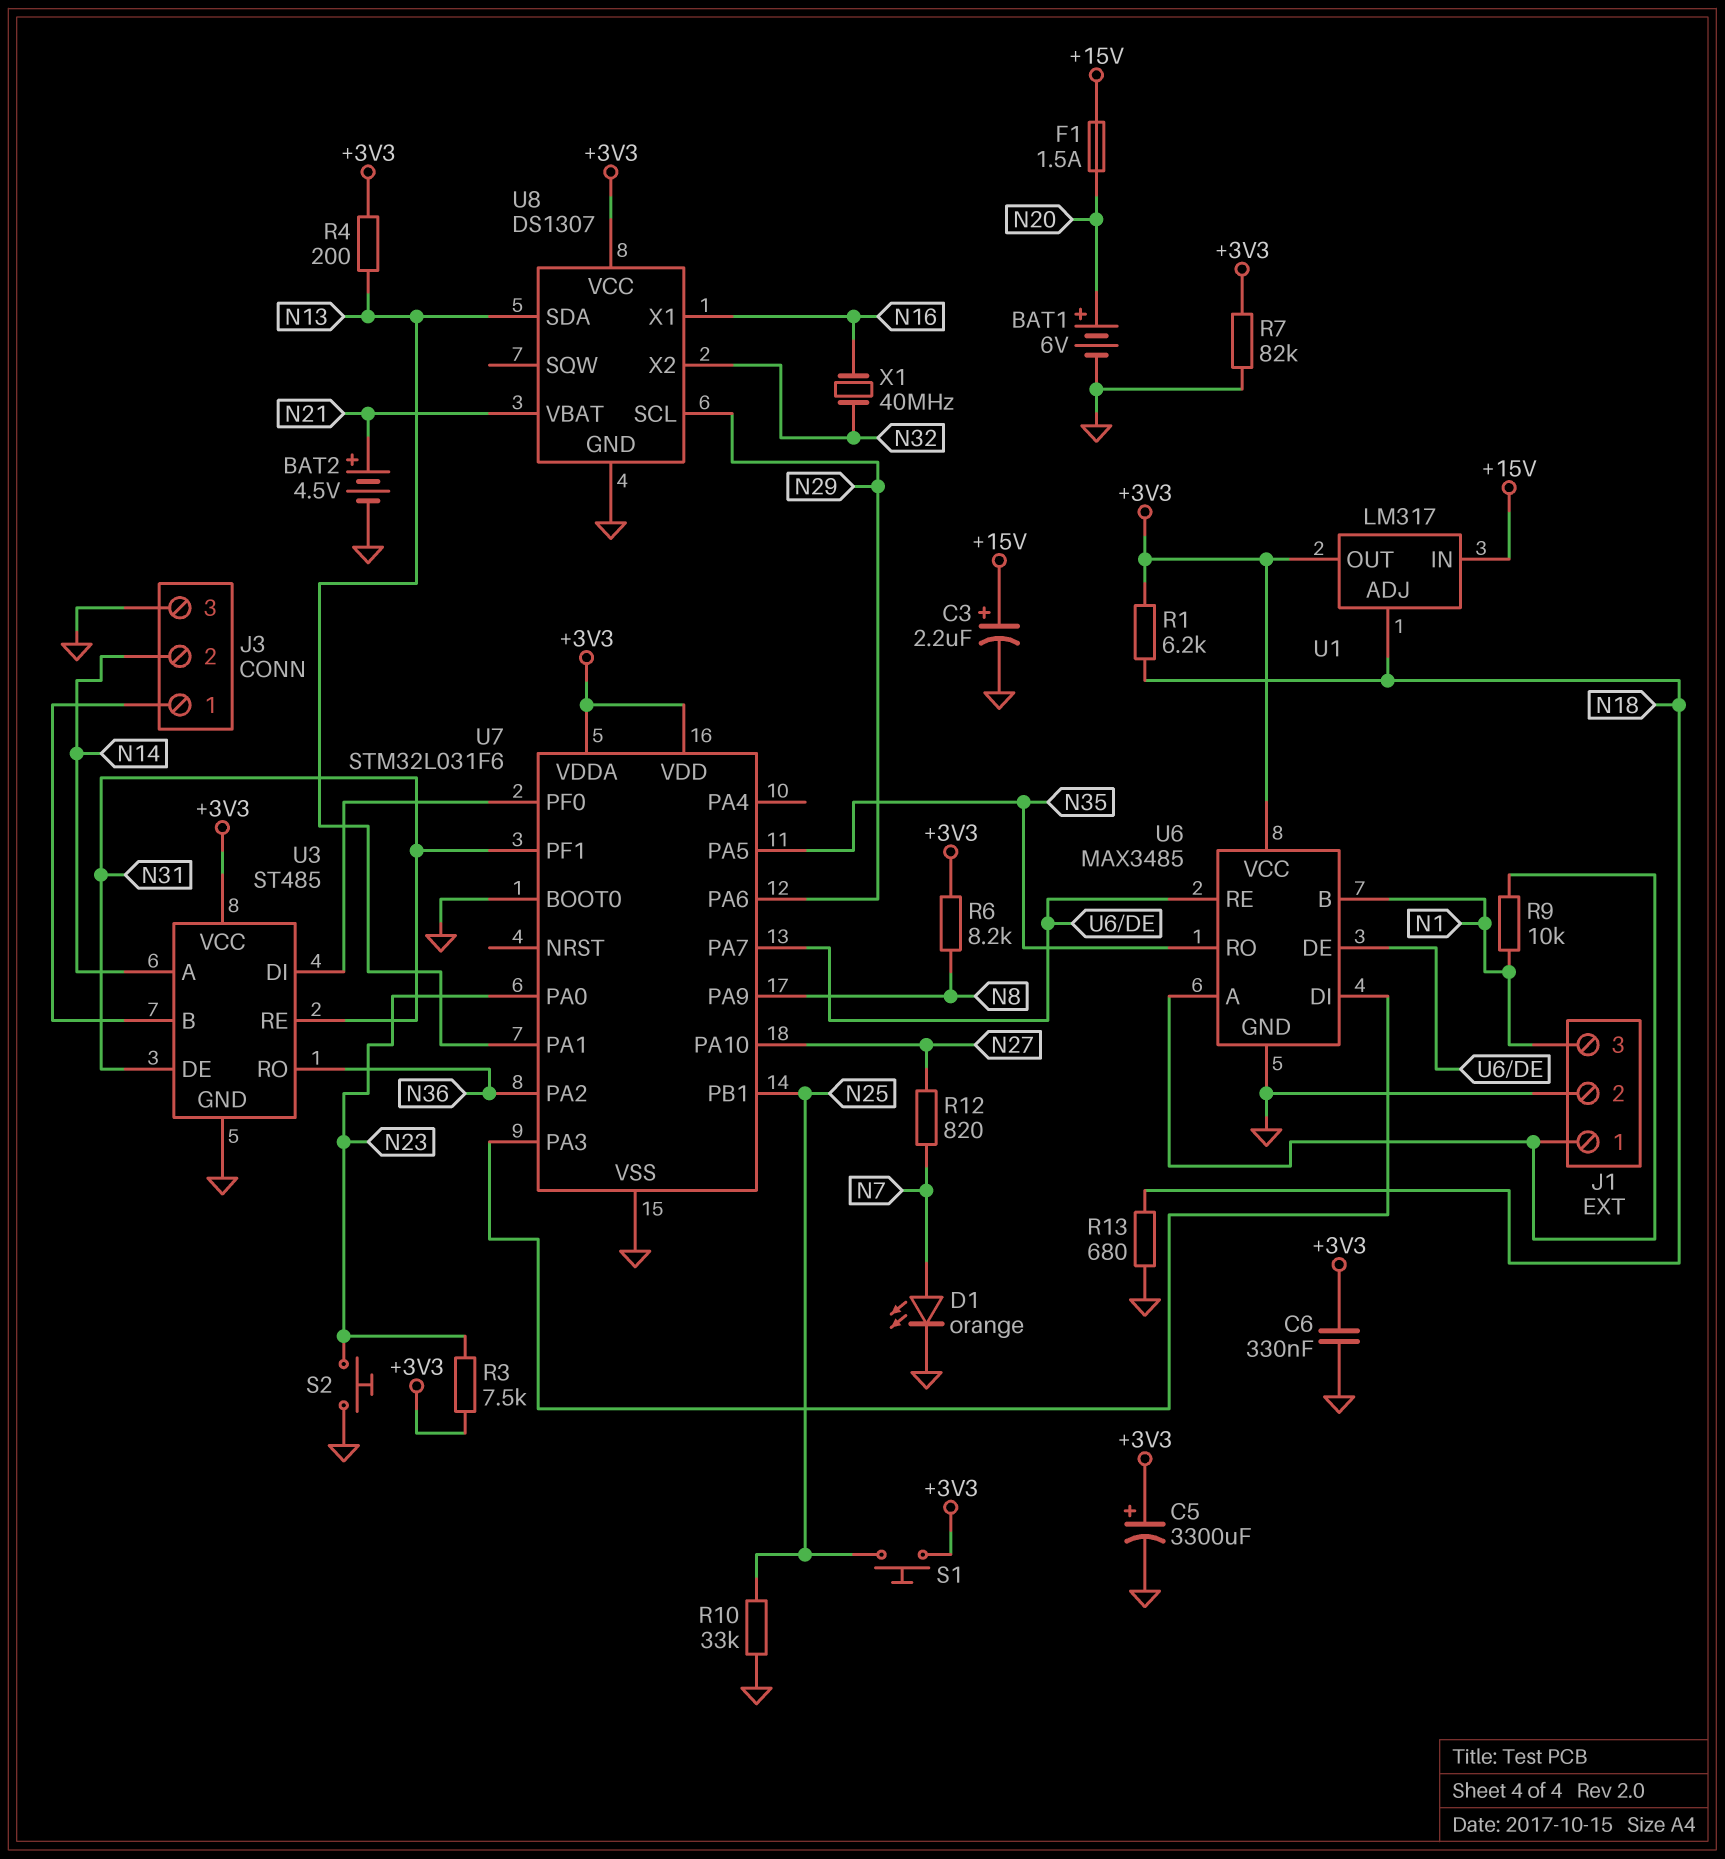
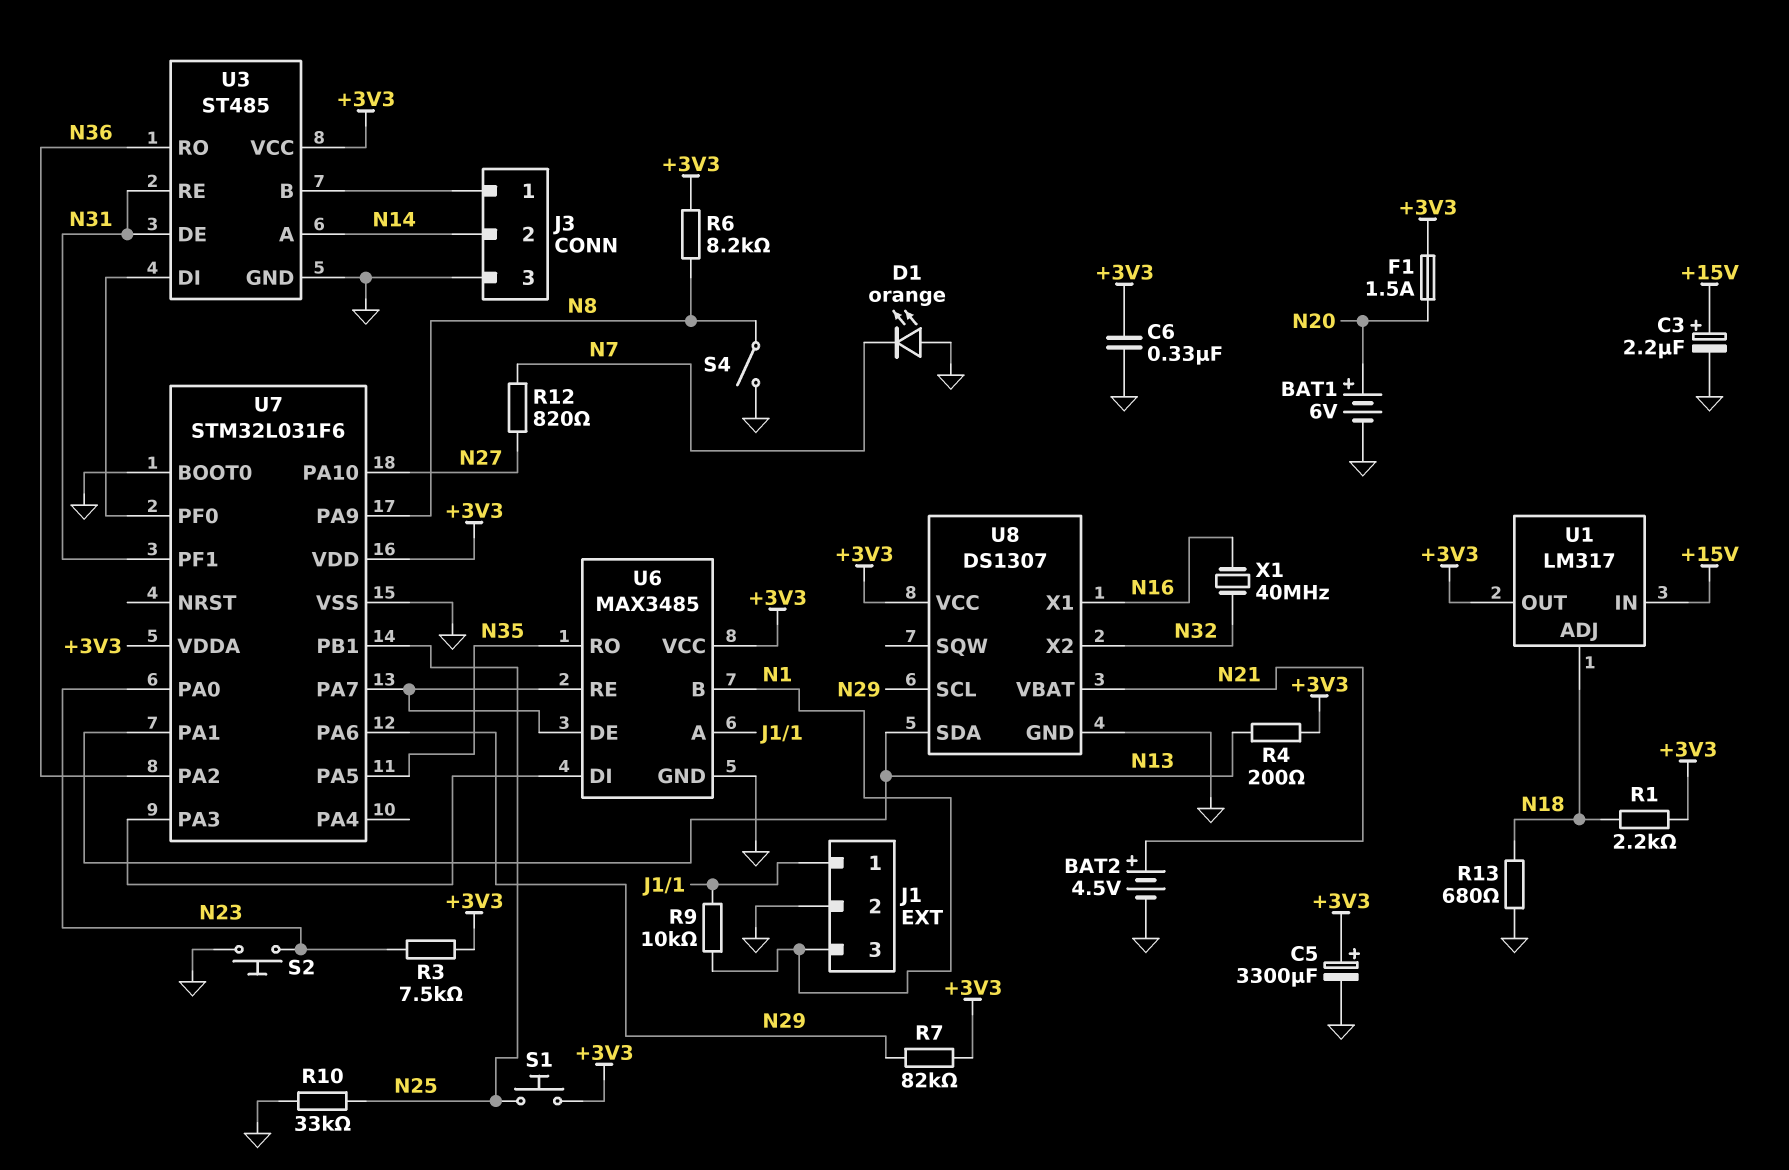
D1: LED orange (A N7, K GND) -> LED orange (A GND, K N7)
F1: 1.5A (+15V, N20) -> 1.5A (+3V3, N20)
R1: 6.2k (+3V3, N18) -> 2.2k (+3V3, N18)
R7: 82k (+3V3, GND) -> 82k (+3V3, N29)
S4: none -> switch (GND, N8)

